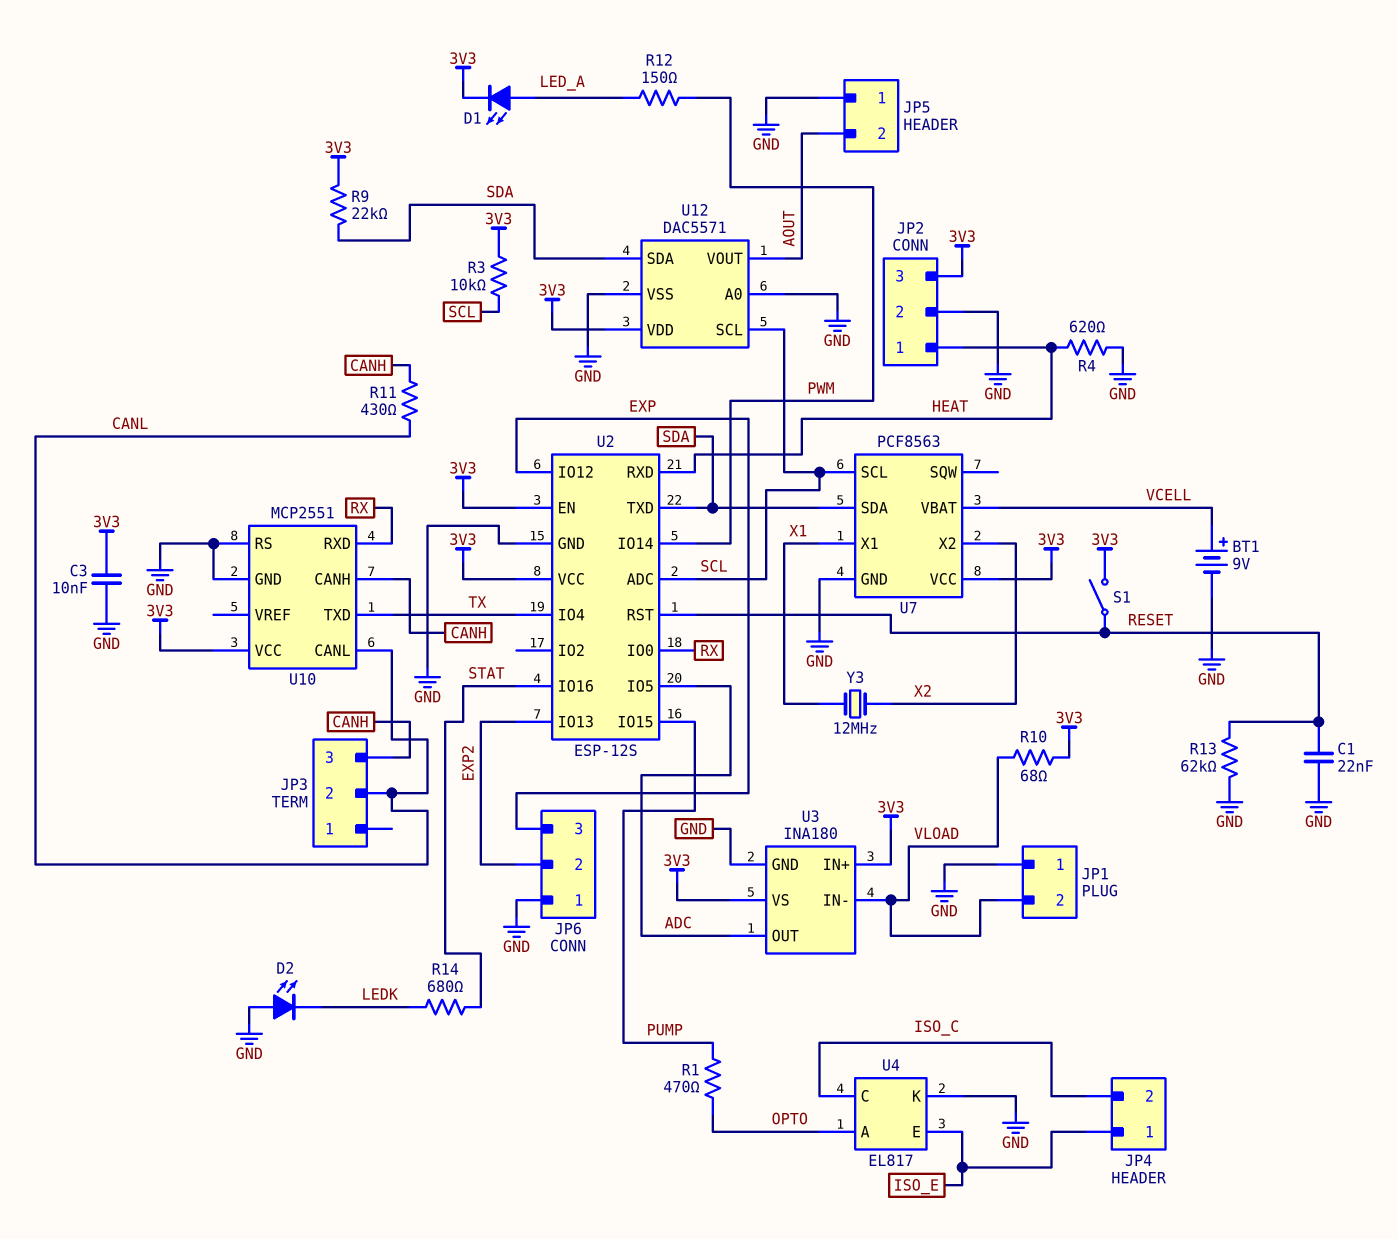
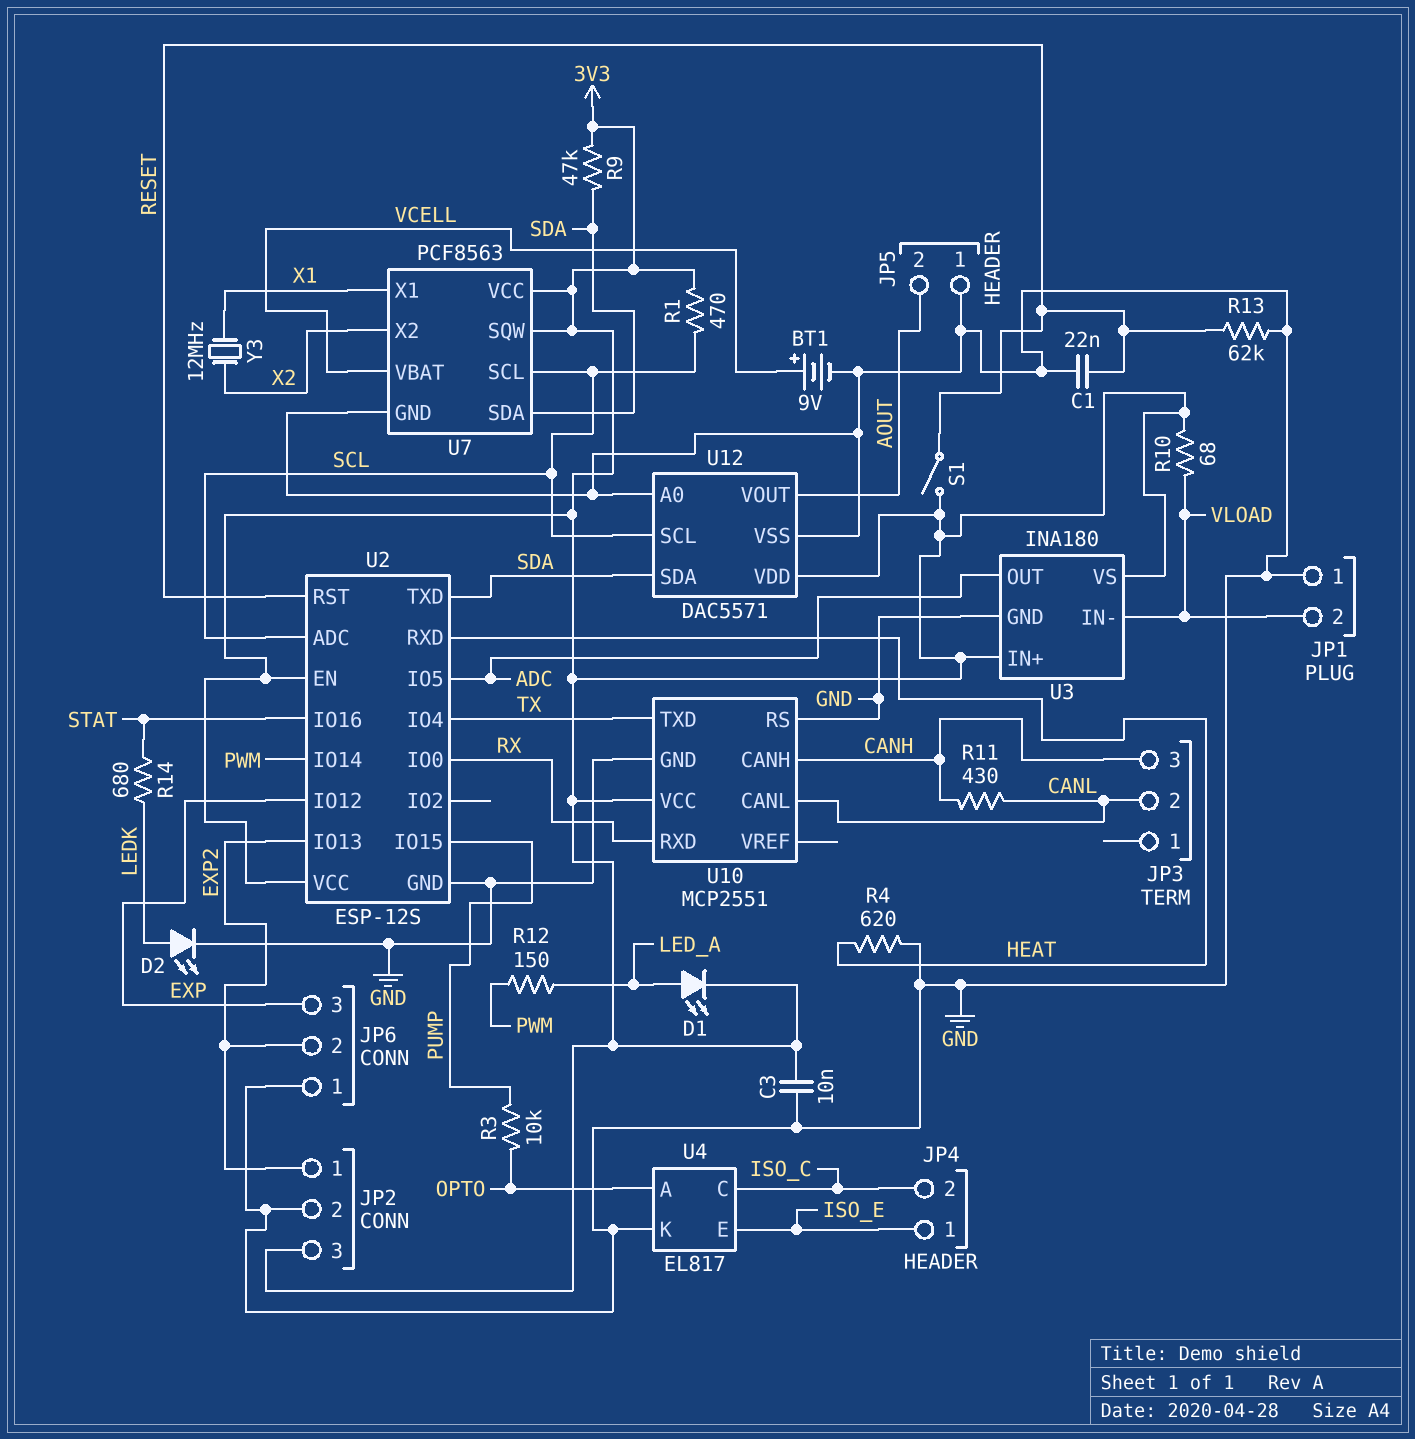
D2: LED (A GND, K LEDK) -> LED (A LEDK, K GND)
JP2 pin 1: HEAT -> EXP2
R1: 470 (OPTO, PUMP) -> 470 (3V3, SCL)
R3: 10k (3V3, SCL) -> 10k (OPTO, PUMP)
R9: 22k (3V3, SDA) -> 47k (3V3, SDA)
U7 pin SQW: none -> 3V3

